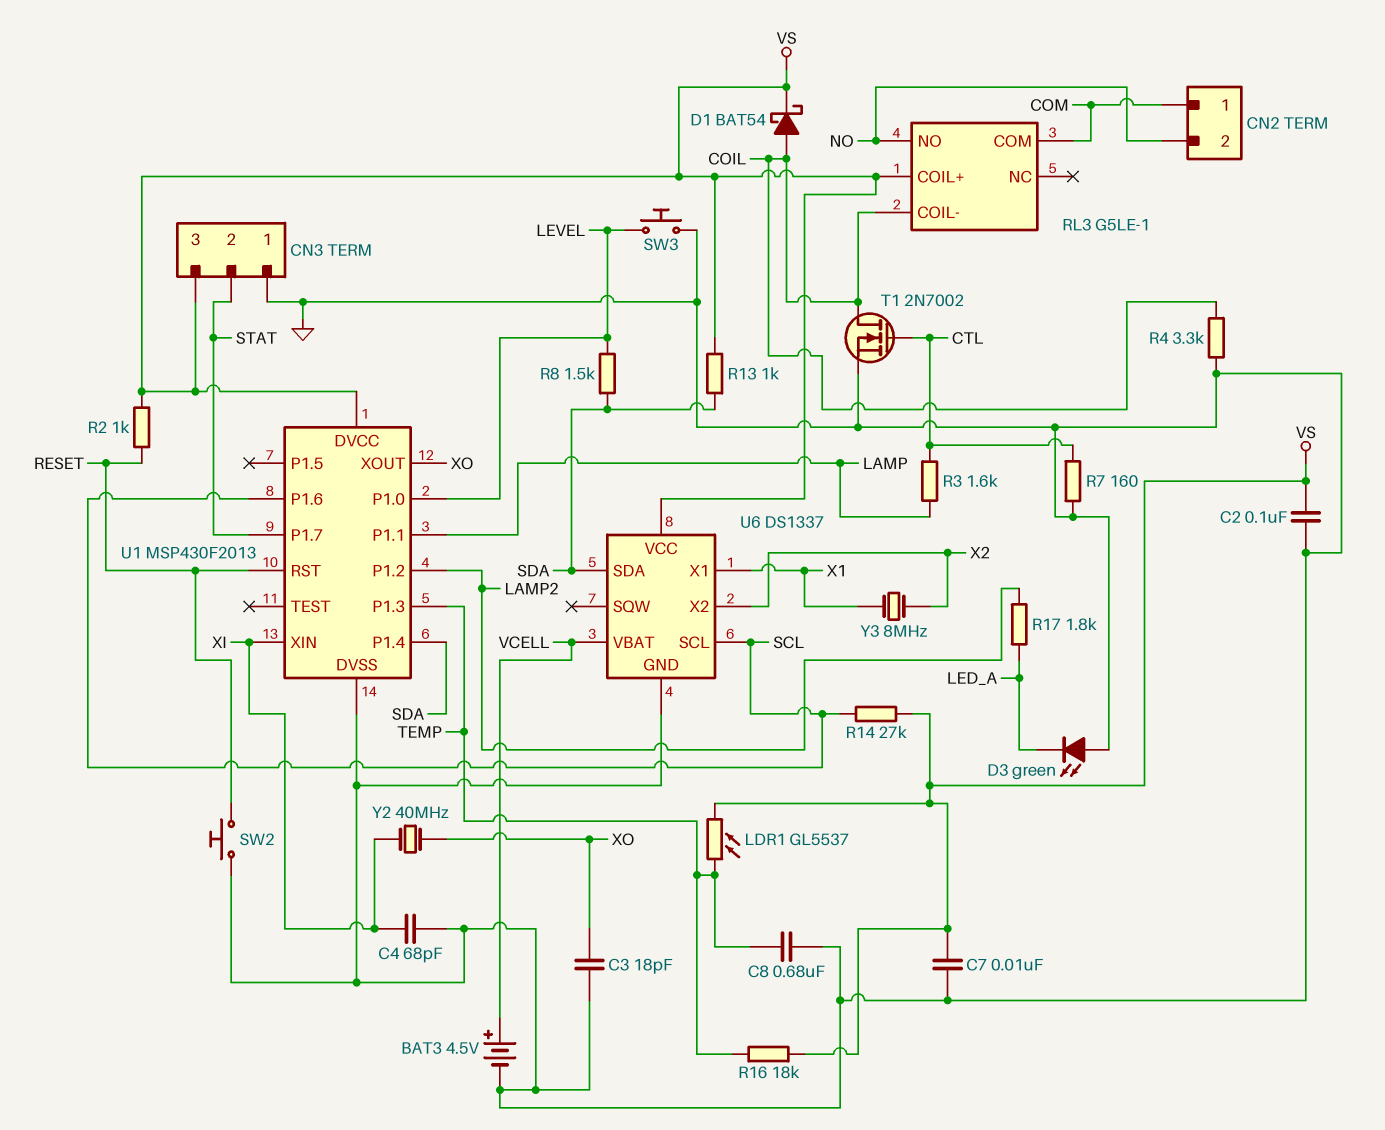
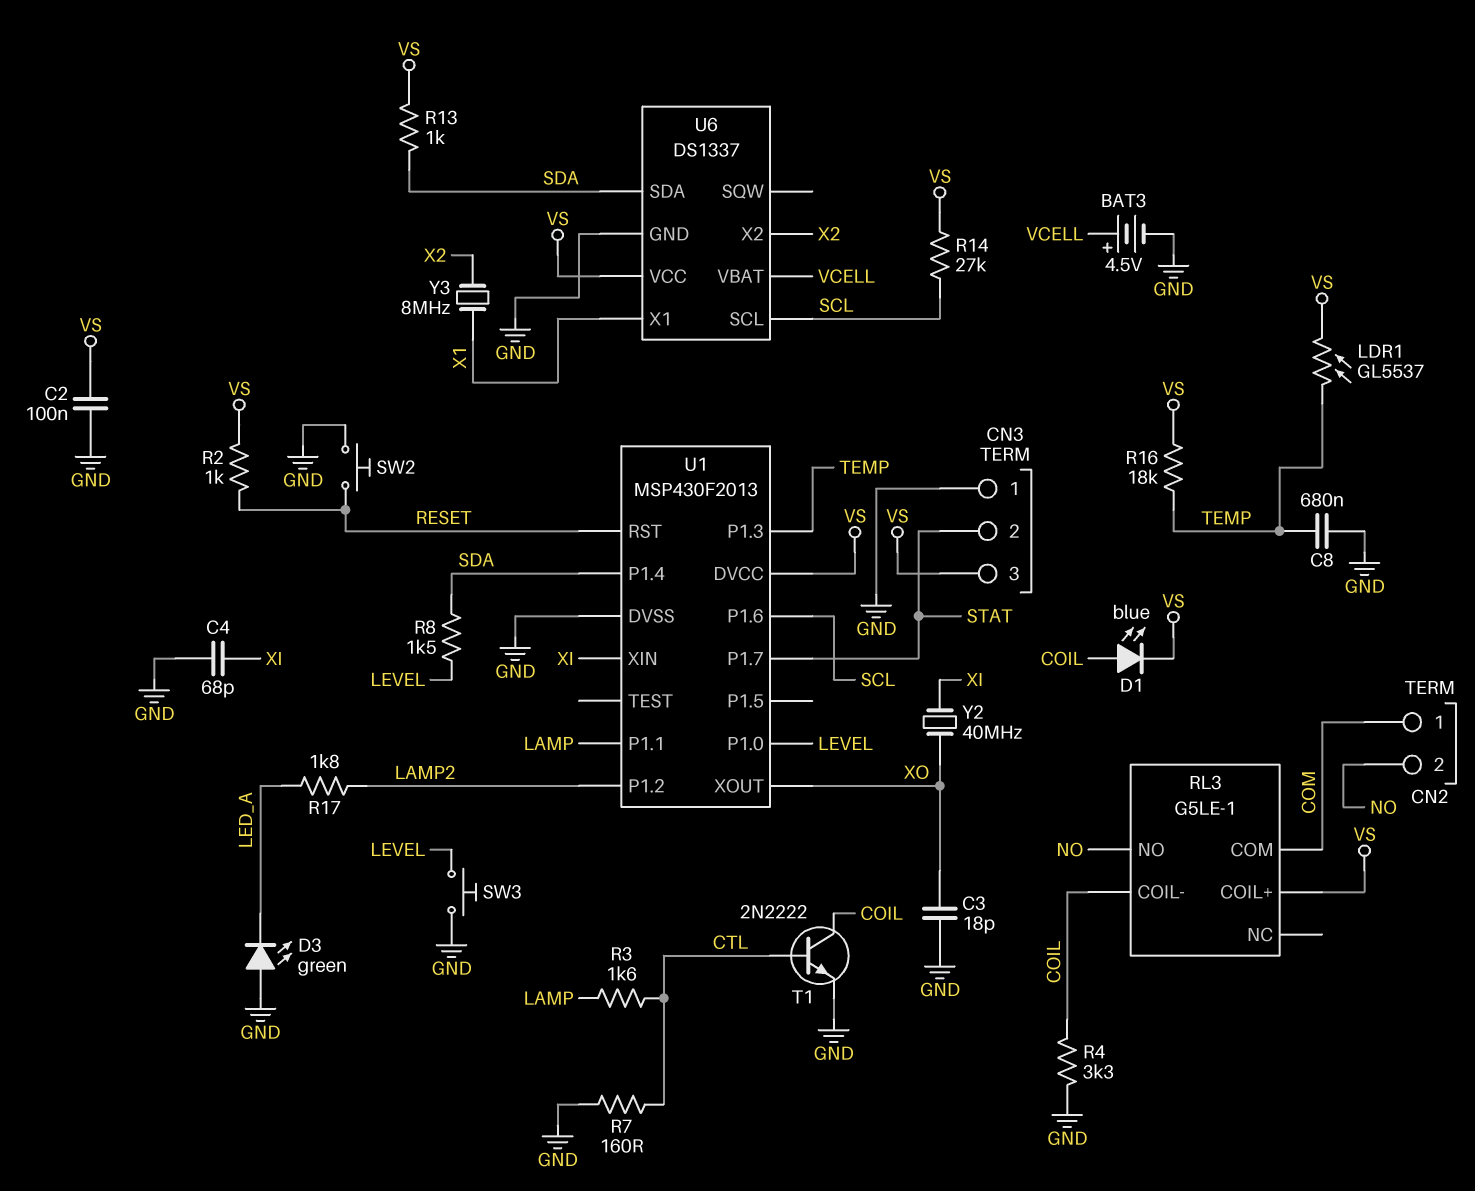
C7: 10nF (GND, VS) -> none
D1: schottky BAT54 (A COIL, K VS) -> LED blue (A COIL, K VS)
T1: NMOS 2N7002 (G CTL, D COIL, S GND) -> NPN 2N2222 (B CTL, C COIL, E GND)

